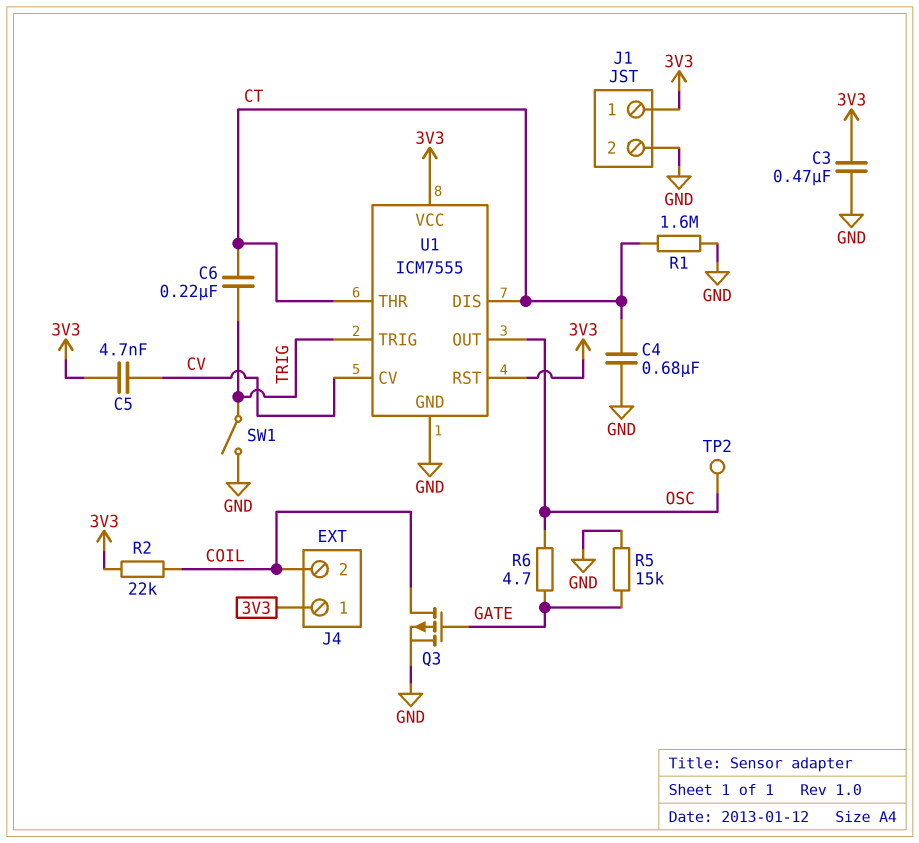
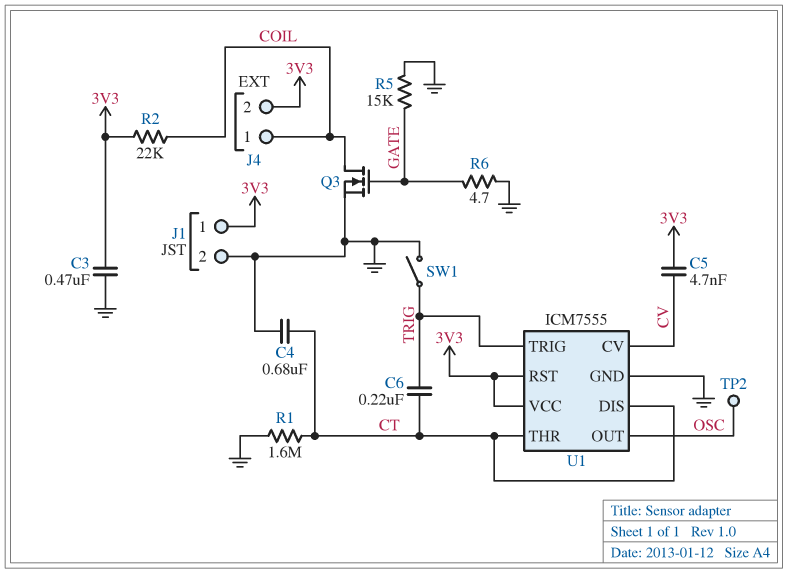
J4 pin 1: 3V3 -> COIL
J4 pin 2: COIL -> 3V3
Q3: PMOS (G GATE, D COIL, S GND) -> NMOS (G GATE, D COIL, S GND)
R6: 4.7 (GATE, OSC) -> 4.7 (GATE, GND)

